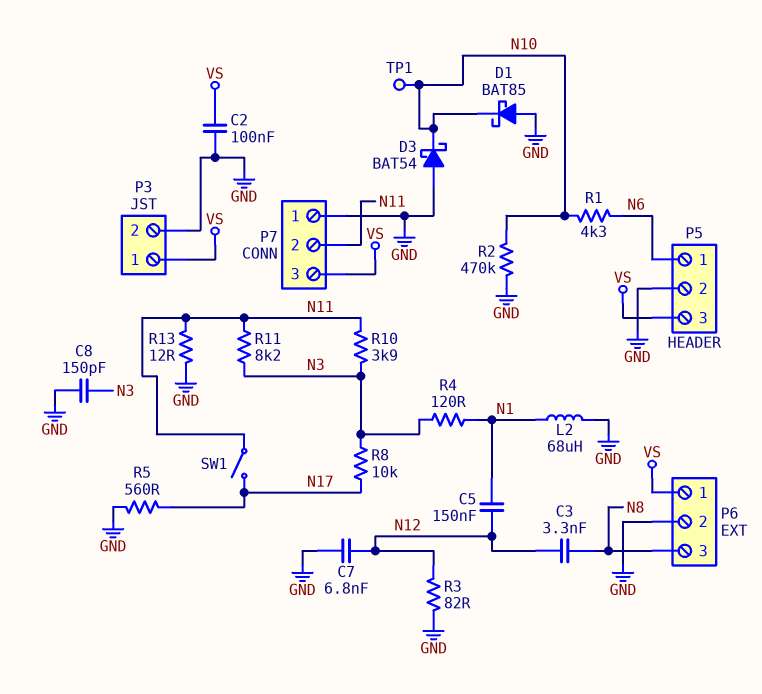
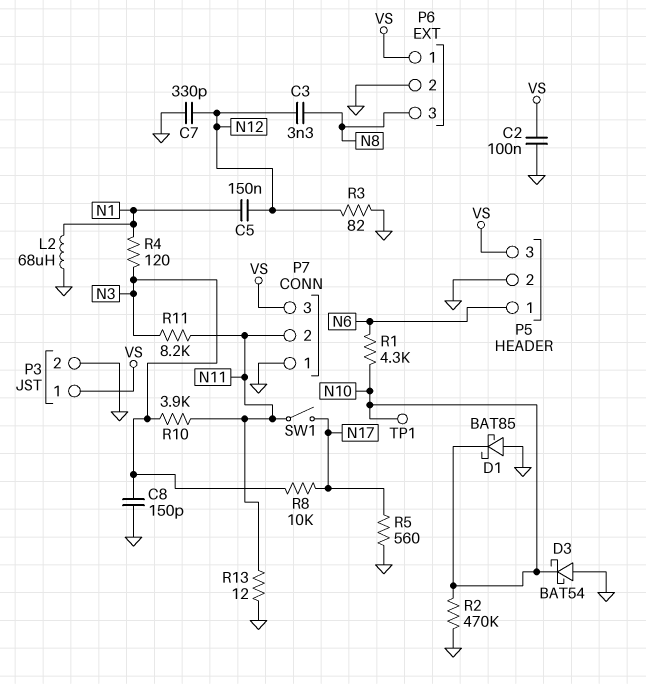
C7: 6.8nF (GND, N12) -> 330pF (GND, N12)

